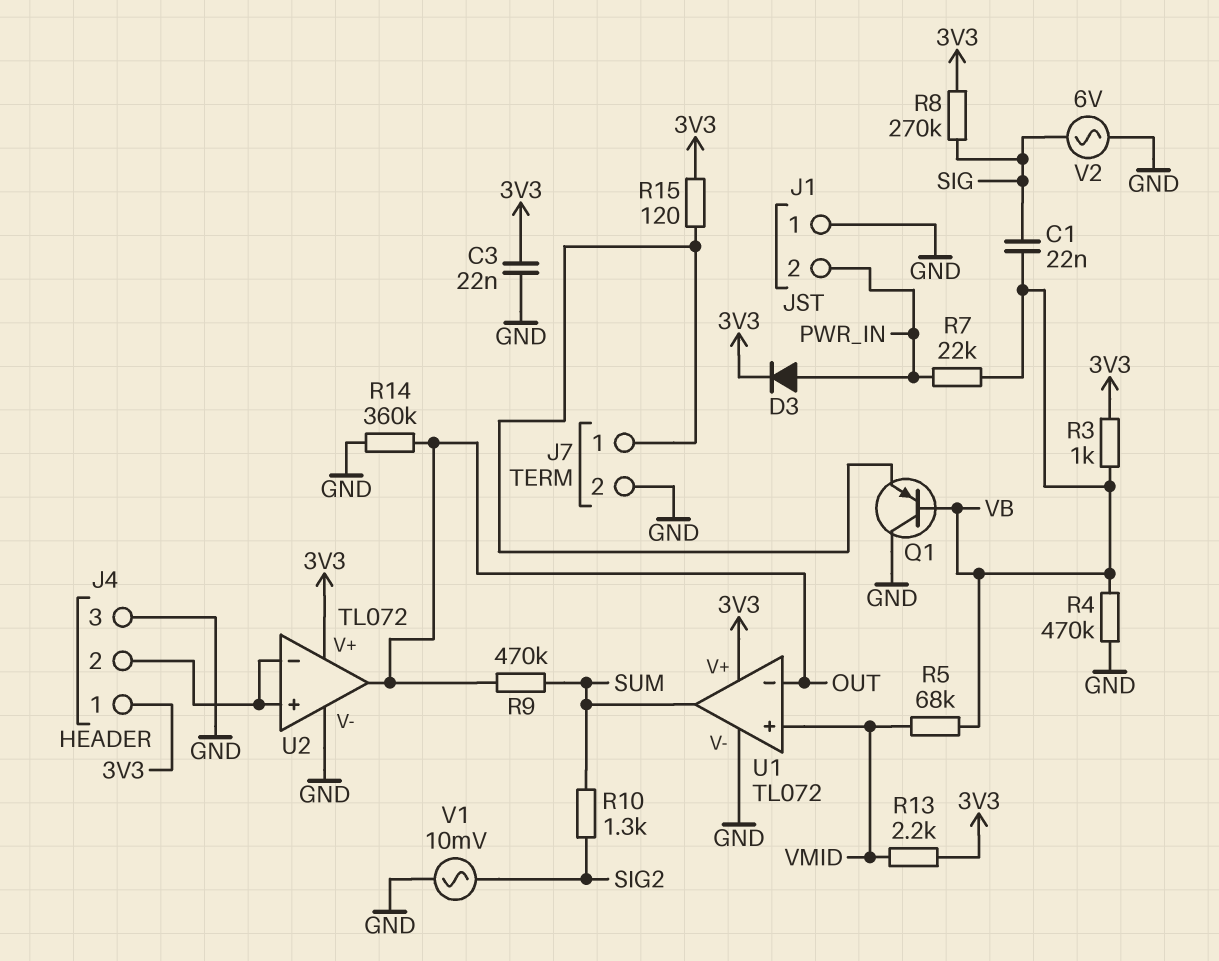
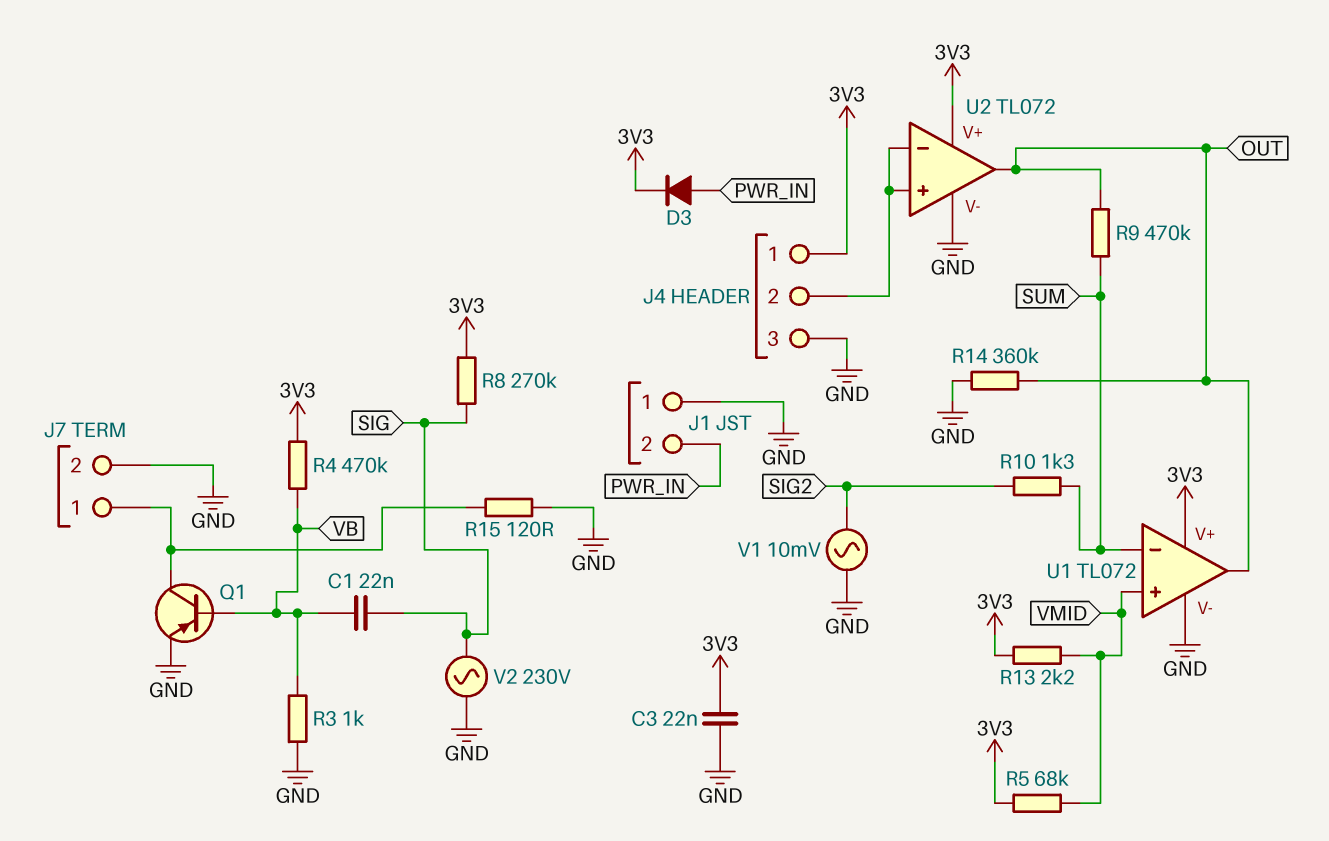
Q1: PNP (B VB, C GND, E J7/1) -> PNP (B VB, C J7/1, E GND)
R3: 1k (3V3, VB) -> 1k (GND, VB)
R4: 470k (GND, VB) -> 470k (3V3, VB)
R5: 68k (VB, VMID) -> 68k (3V3, VMID)
R7: 22k (PWR_IN, VB) -> none
R15: 120 (3V3, J7/1) -> 120 (GND, J7/1)
U1 pin in-: OUT -> SUM
U1 pin out: SUM -> OUT
V2: AC 6V (GND, SIG) -> AC 230V (GND, SIG)

